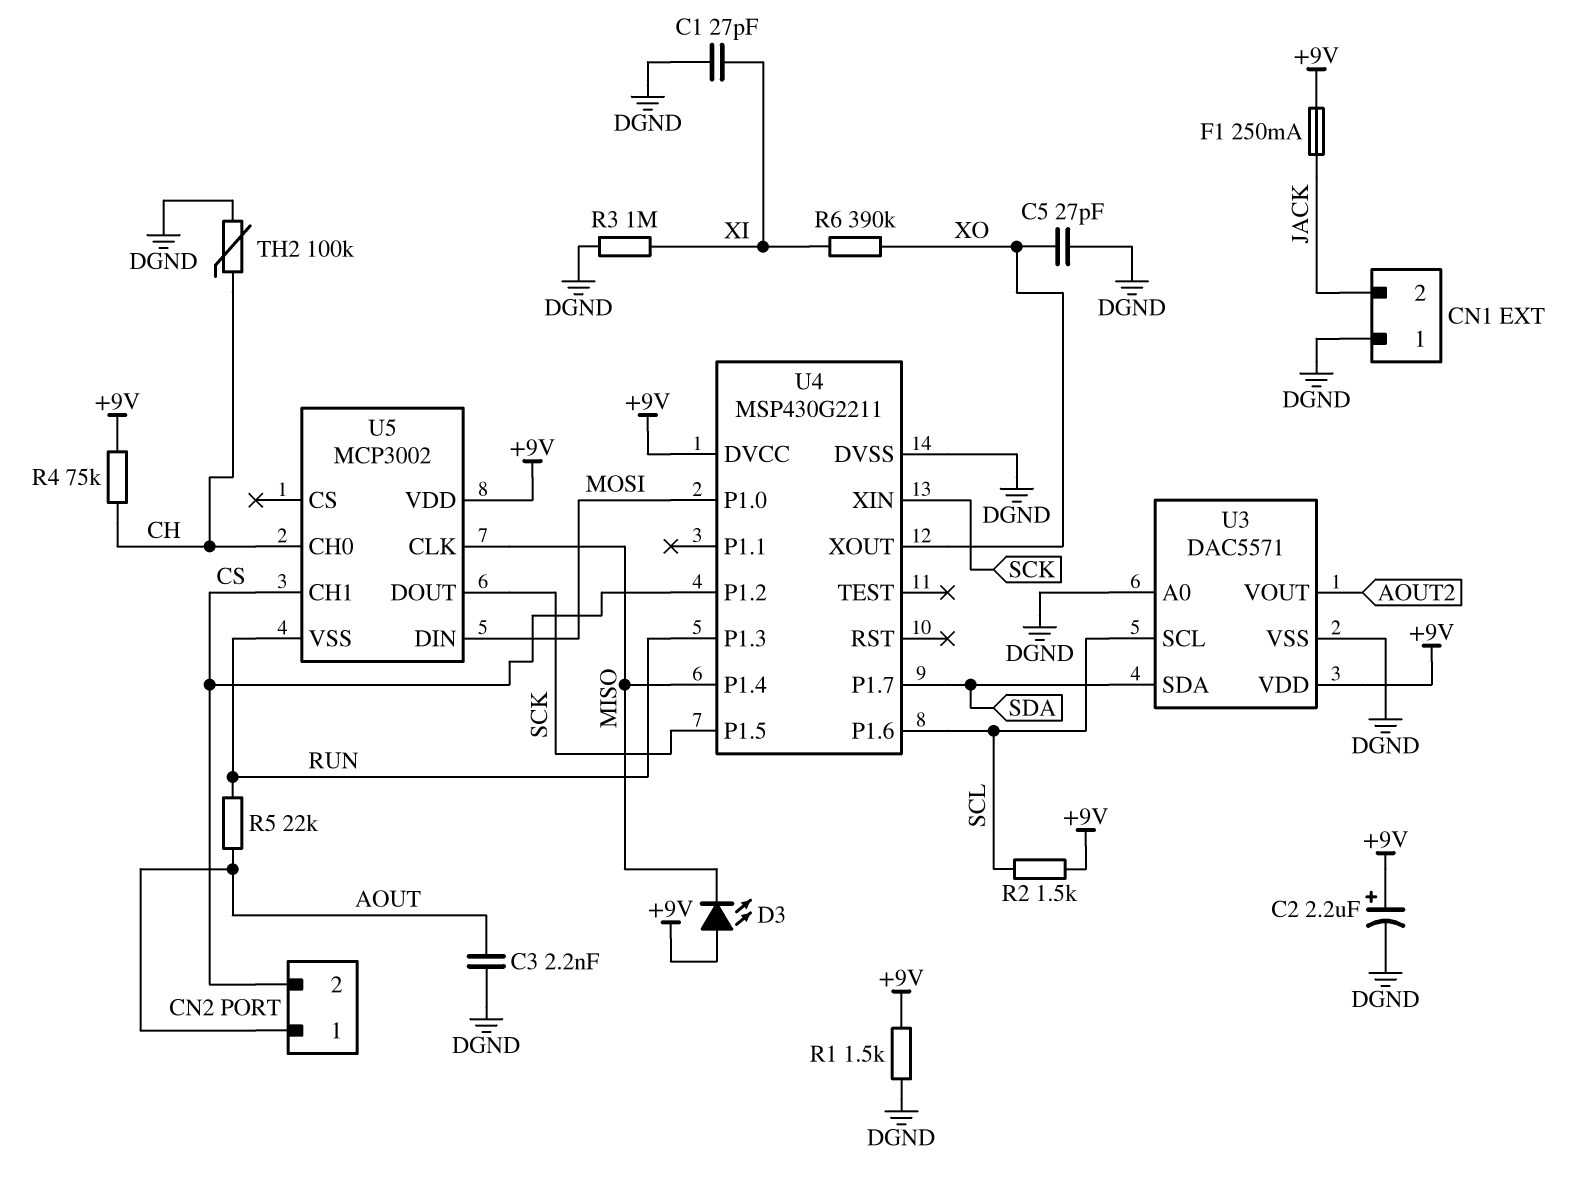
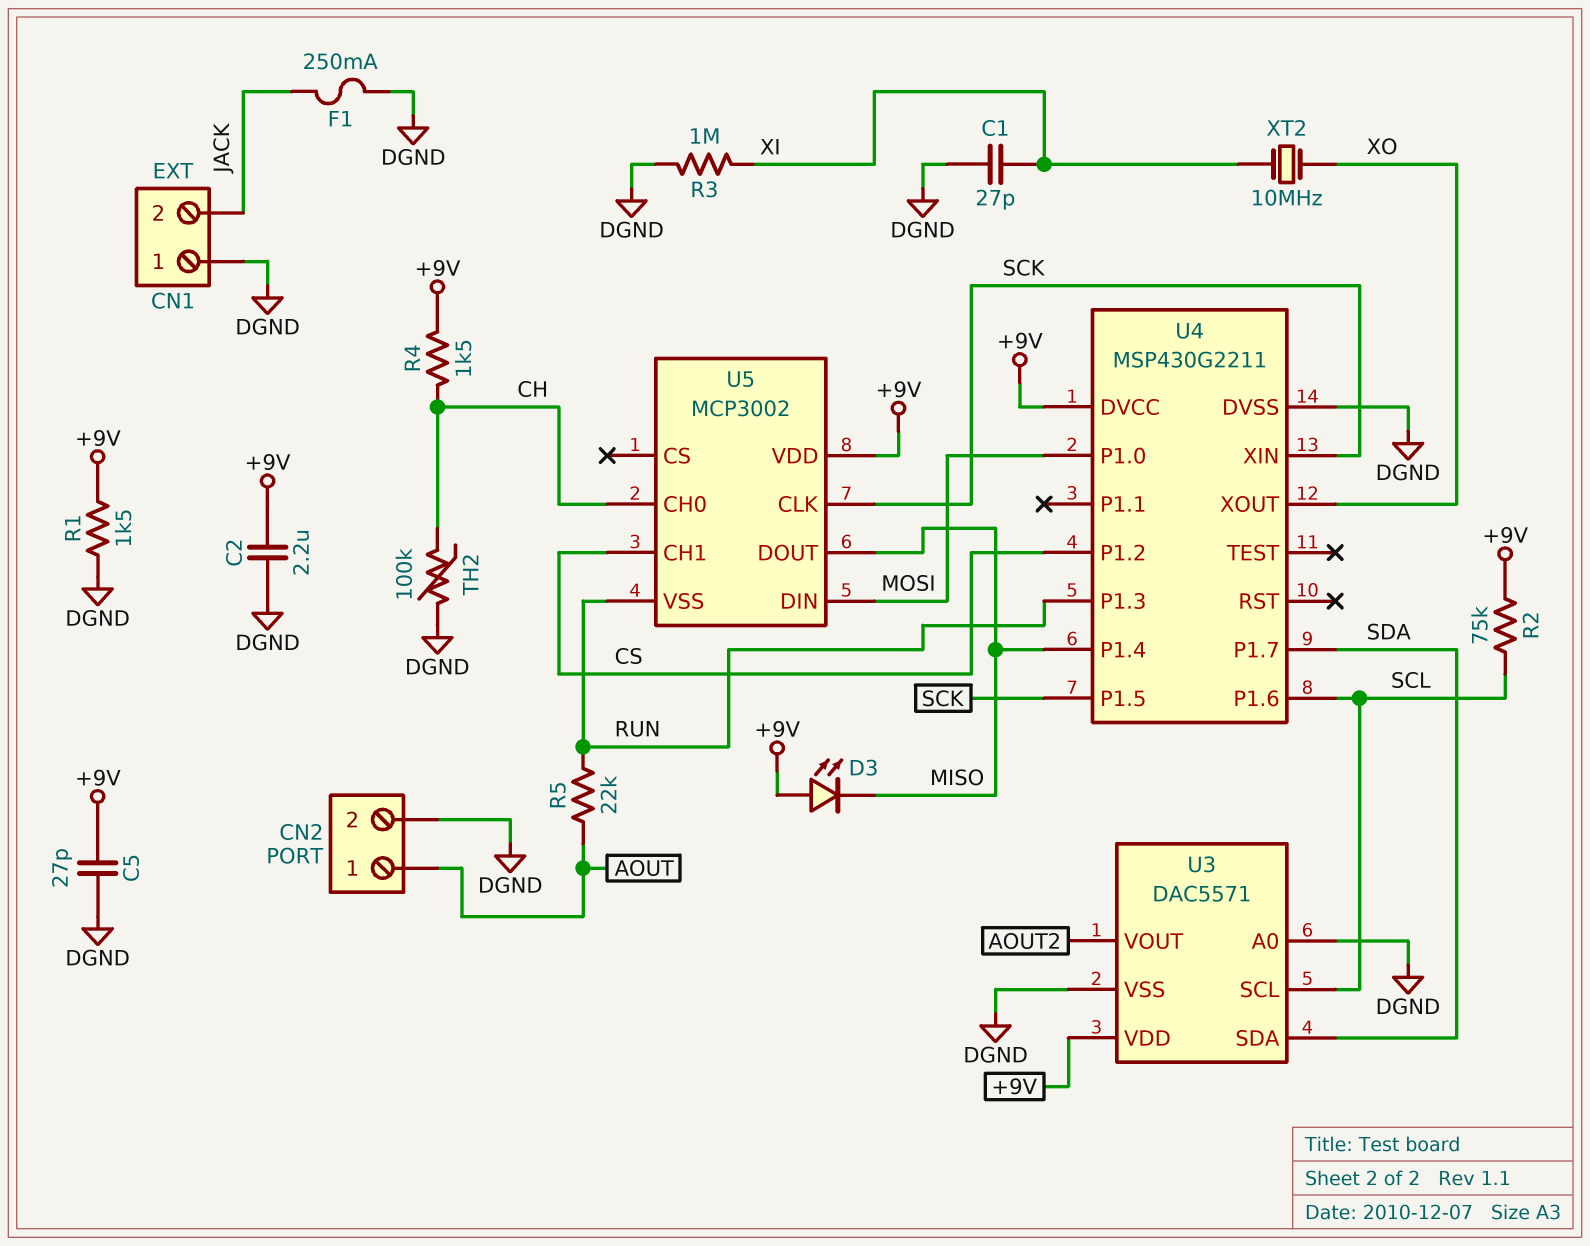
C2: 2.2uF (plus +9V, minus DGND) -> 2.2uF (+9V, DGND)
C3: 2.2nF (AOUT, DGND) -> none
C5: 27pF (DGND, XO) -> 27pF (+9V, DGND)
CN2 pin 2: CS -> DGND
F1: 250mA (+9V, JACK) -> 250mA (DGND, JACK)
R2: 1.5k (+9V, SCL) -> 75k (+9V, SCL)
R4: 75k (+9V, CH) -> 1.5k (+9V, CH)
R6: 390k (XI, XO) -> none
U5 pin CLK: MISO -> SCK
U5 pin DOUT: SCK -> MISO
XT2: none -> 10MHz (XI, XO)

